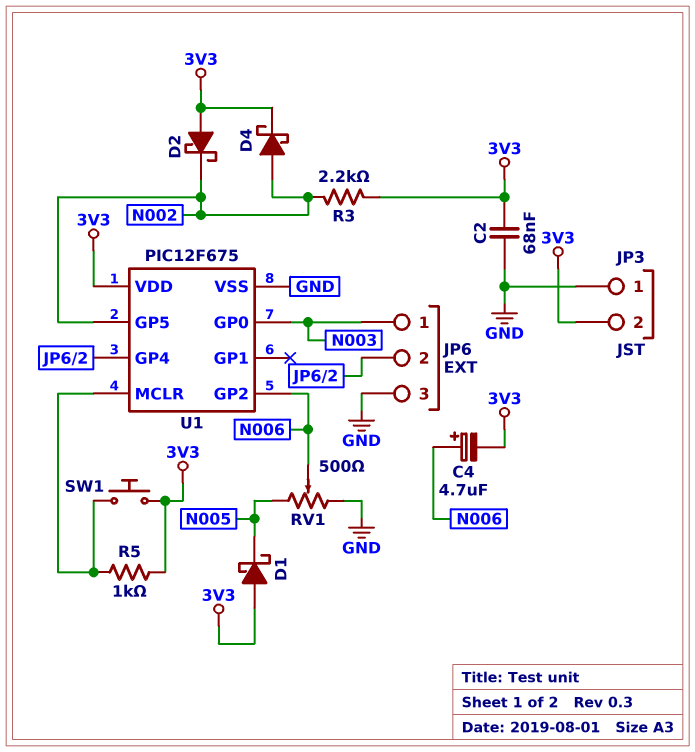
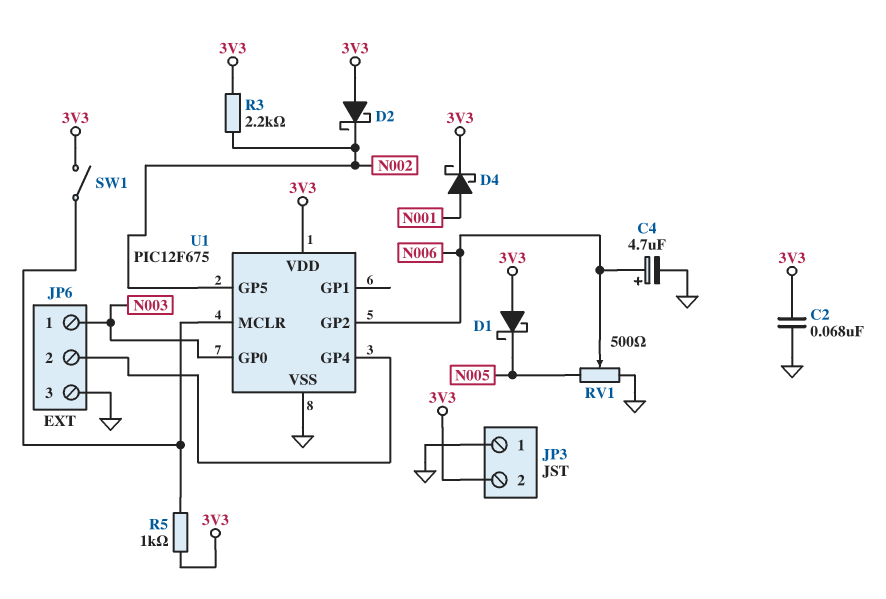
C4: 4.7uF (plus N006, minus 3V3) -> 4.7uF (plus N006, minus GND)
D4: schottky (A N002, K 3V3) -> schottky (A N001, K 3V3)
SW1: button (3V3, U1/MCLR) -> switch (3V3, U1/MCLR)

